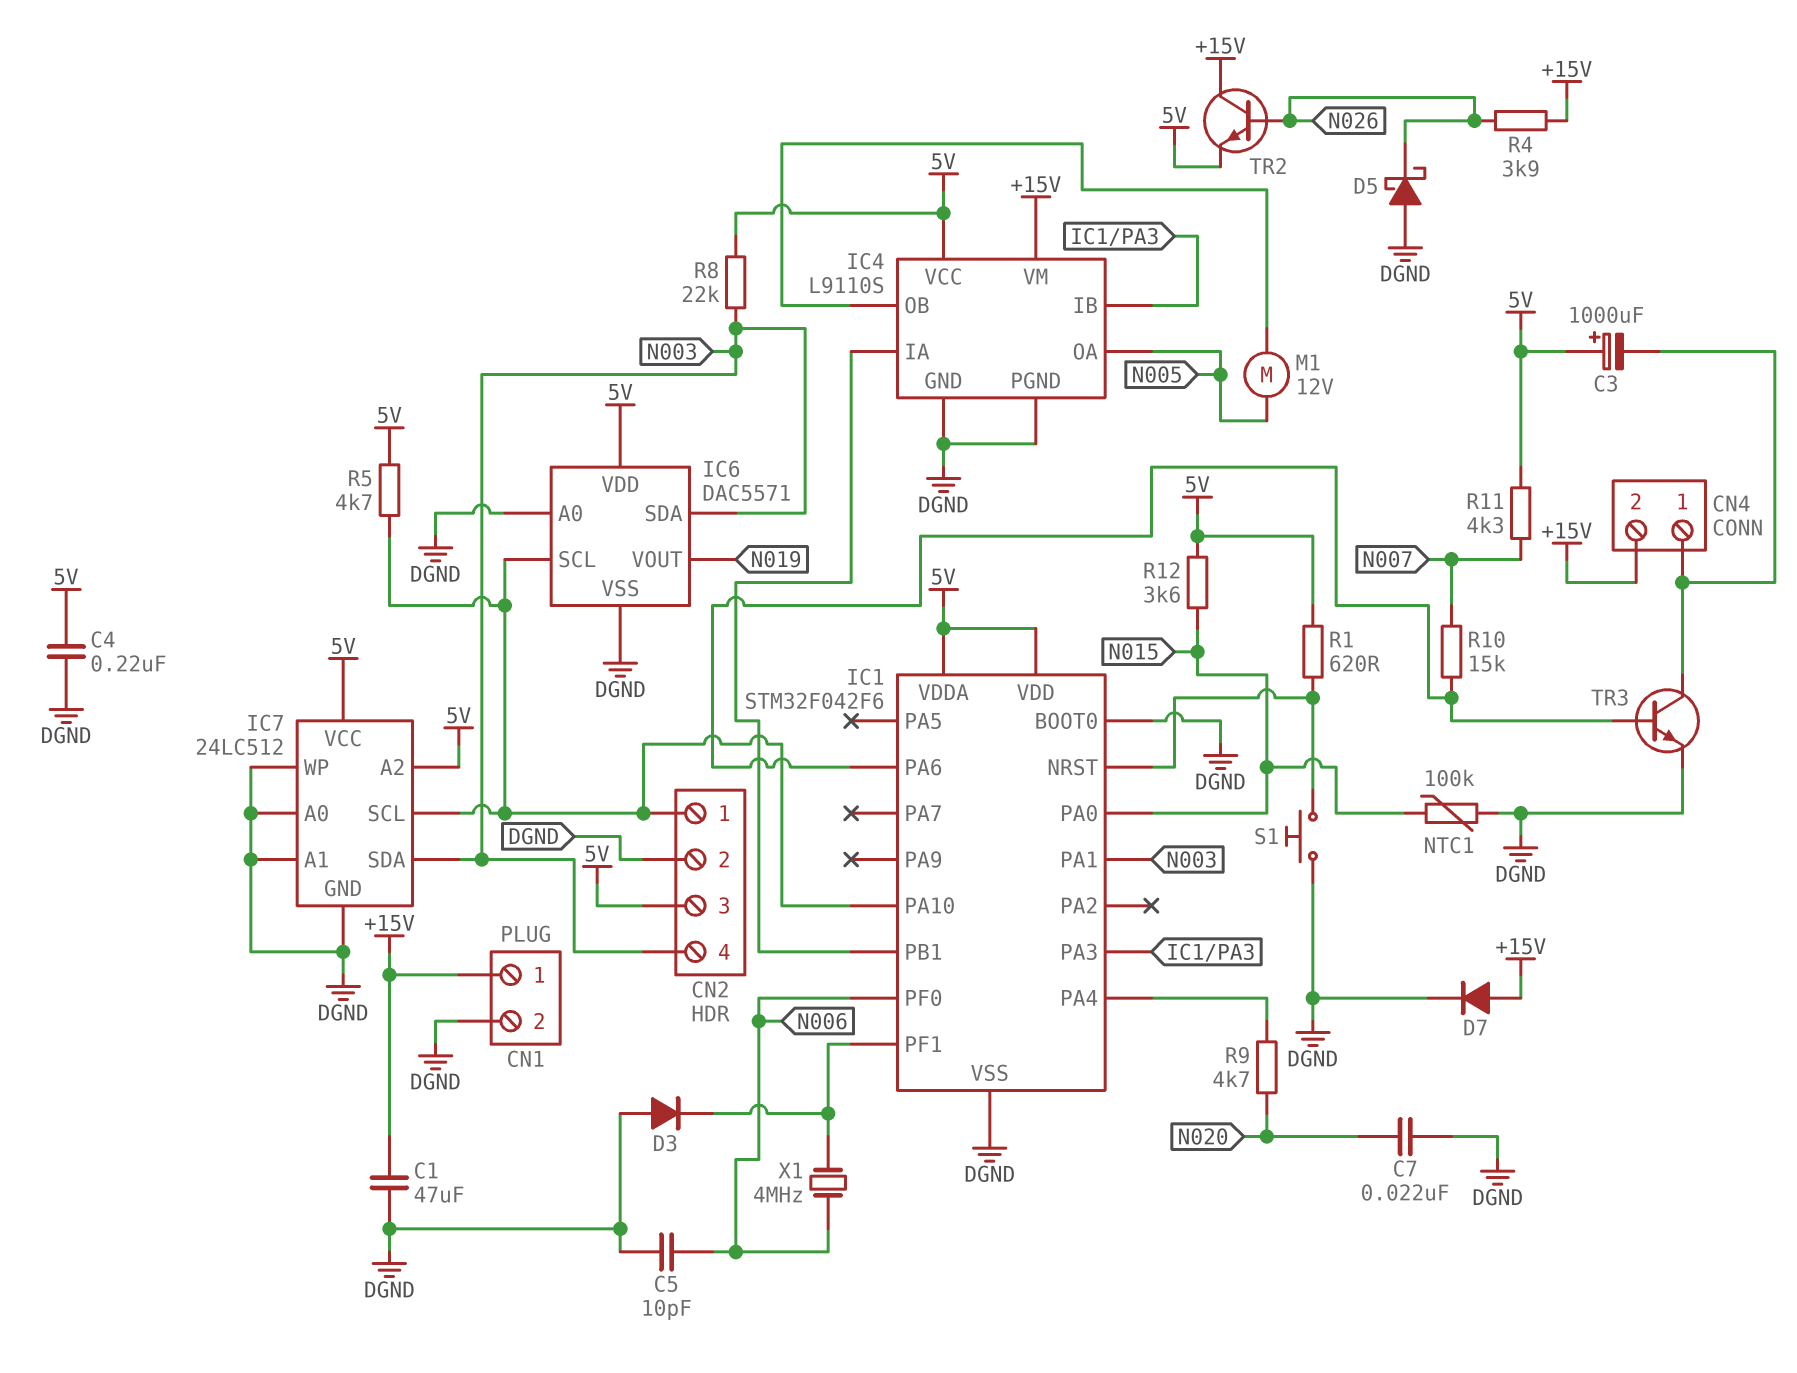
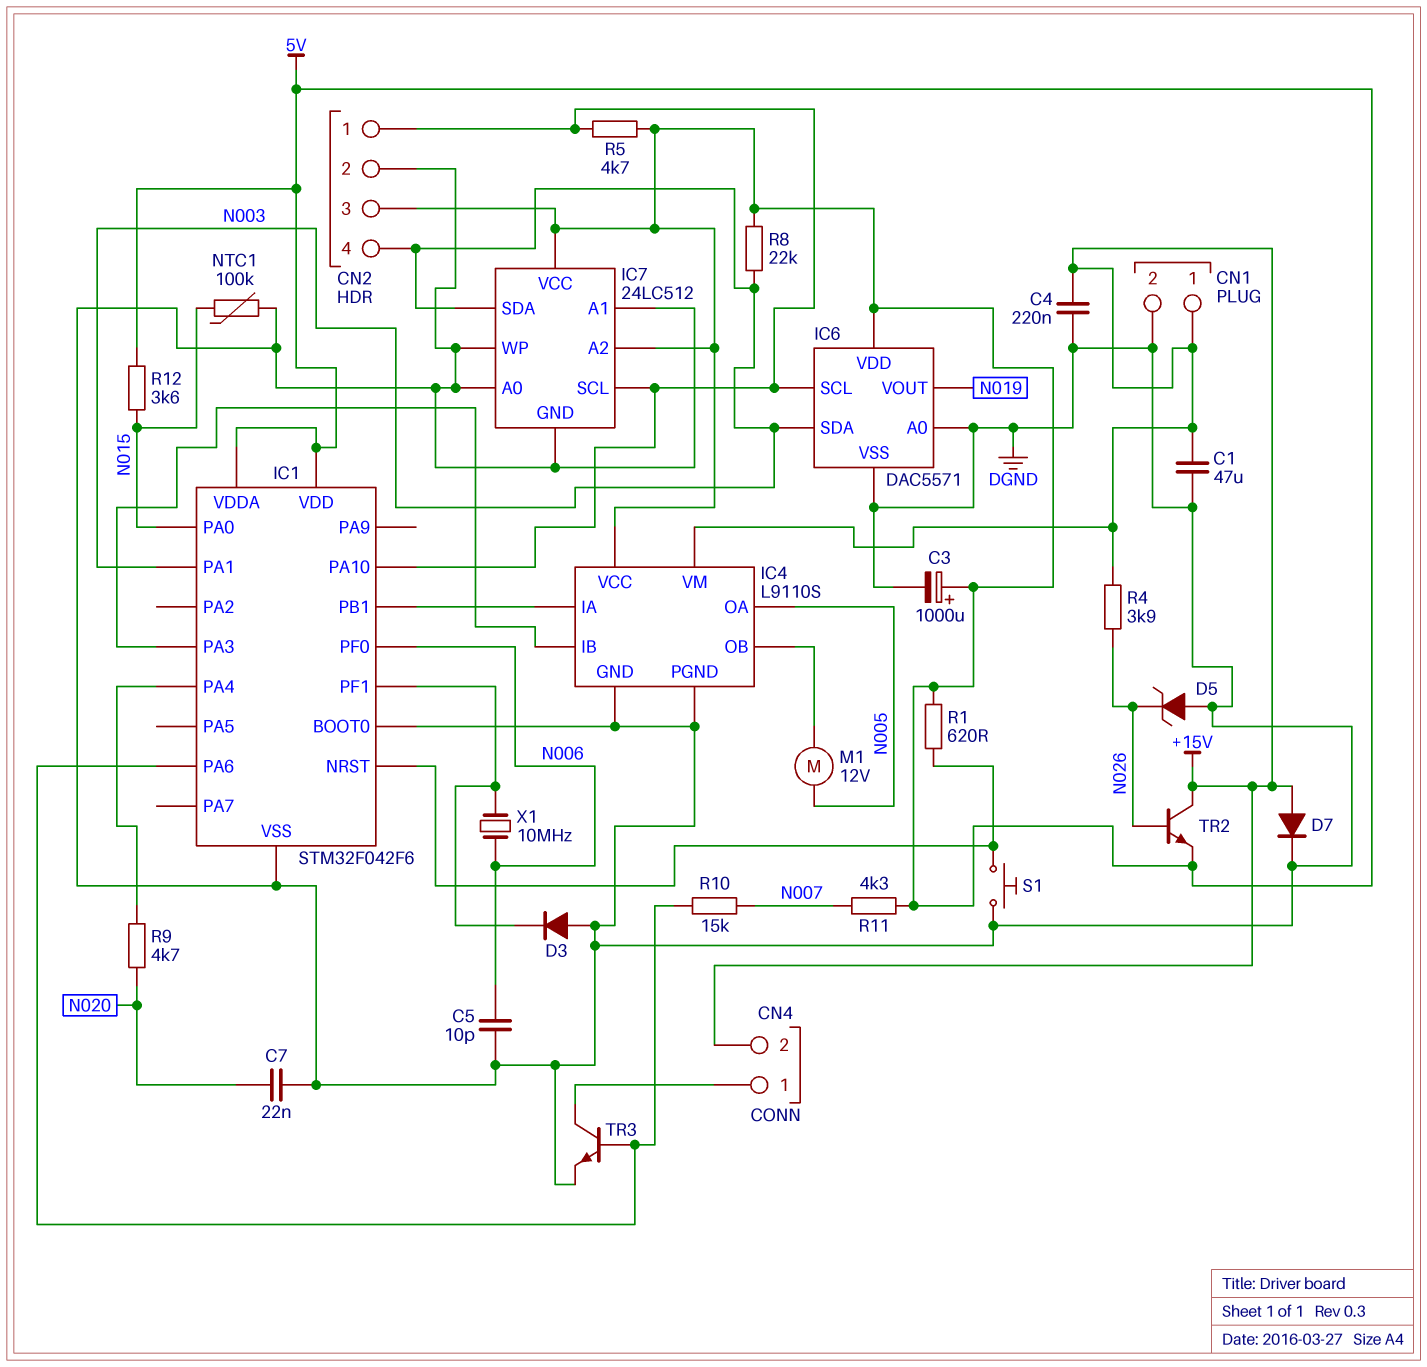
C3: 1000uF (plus 5V, minus CN4/1) -> 1000uF (plus 5V, minus DGND)
C4: 220nF (5V, DGND) -> 220nF (+15V, DGND)
D5: schottky (A DGND, K N026) -> zener (A DGND, K N026)
X1: 4MHz (IC1/PF1, N006) -> 10MHz (IC1/PF1, N006)

